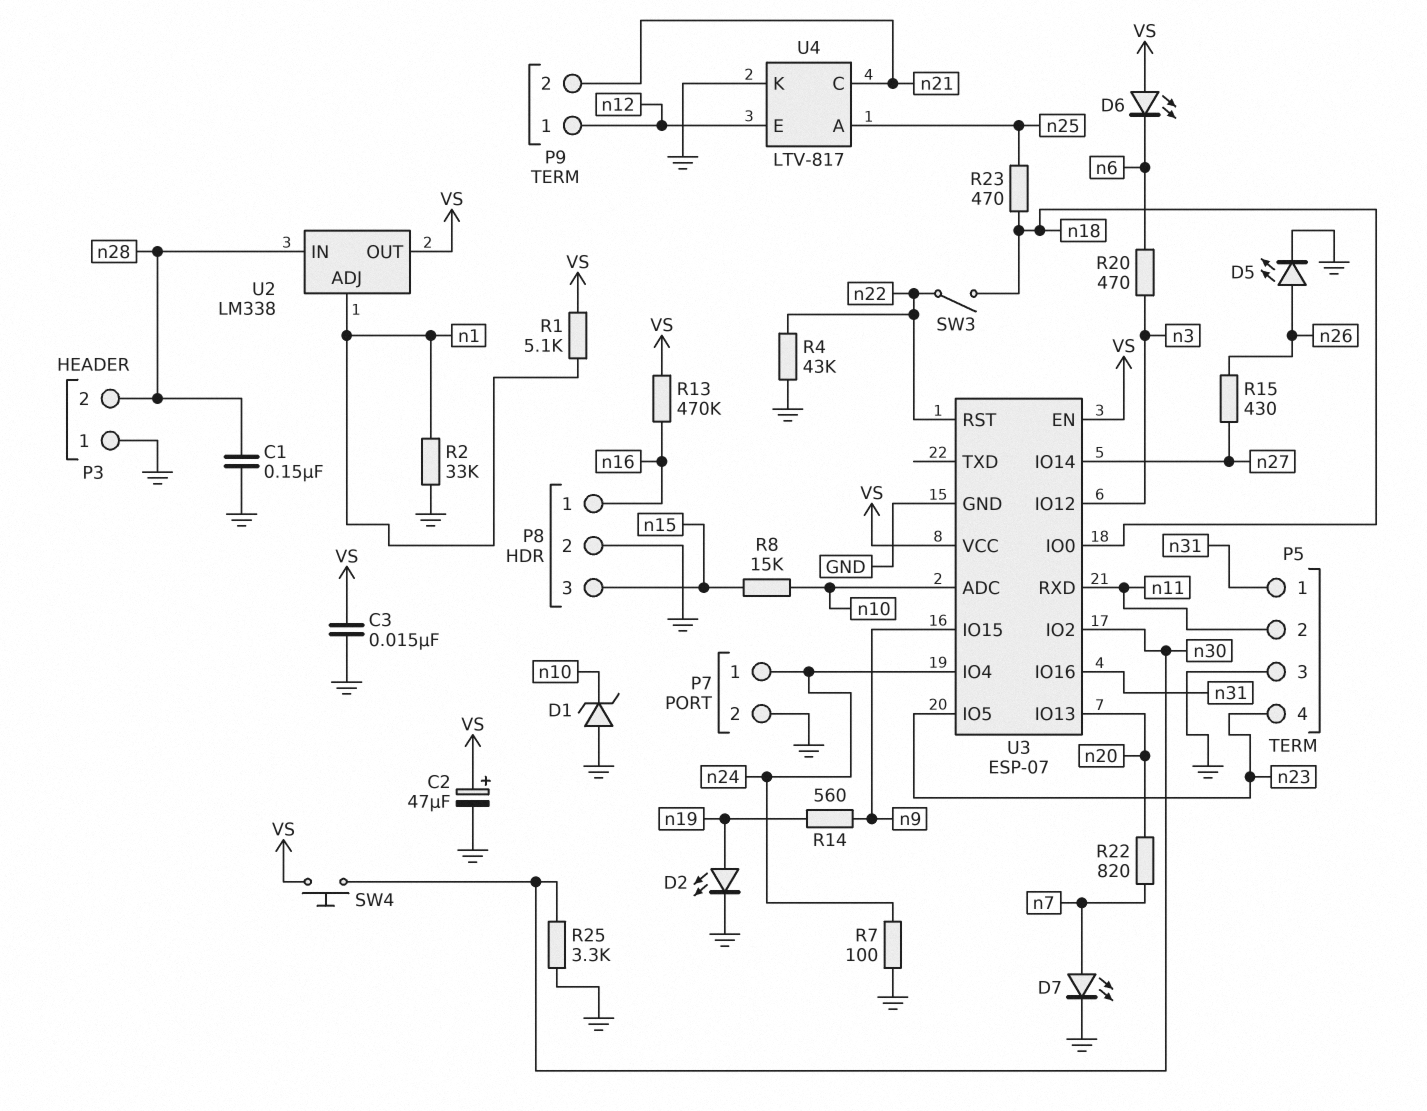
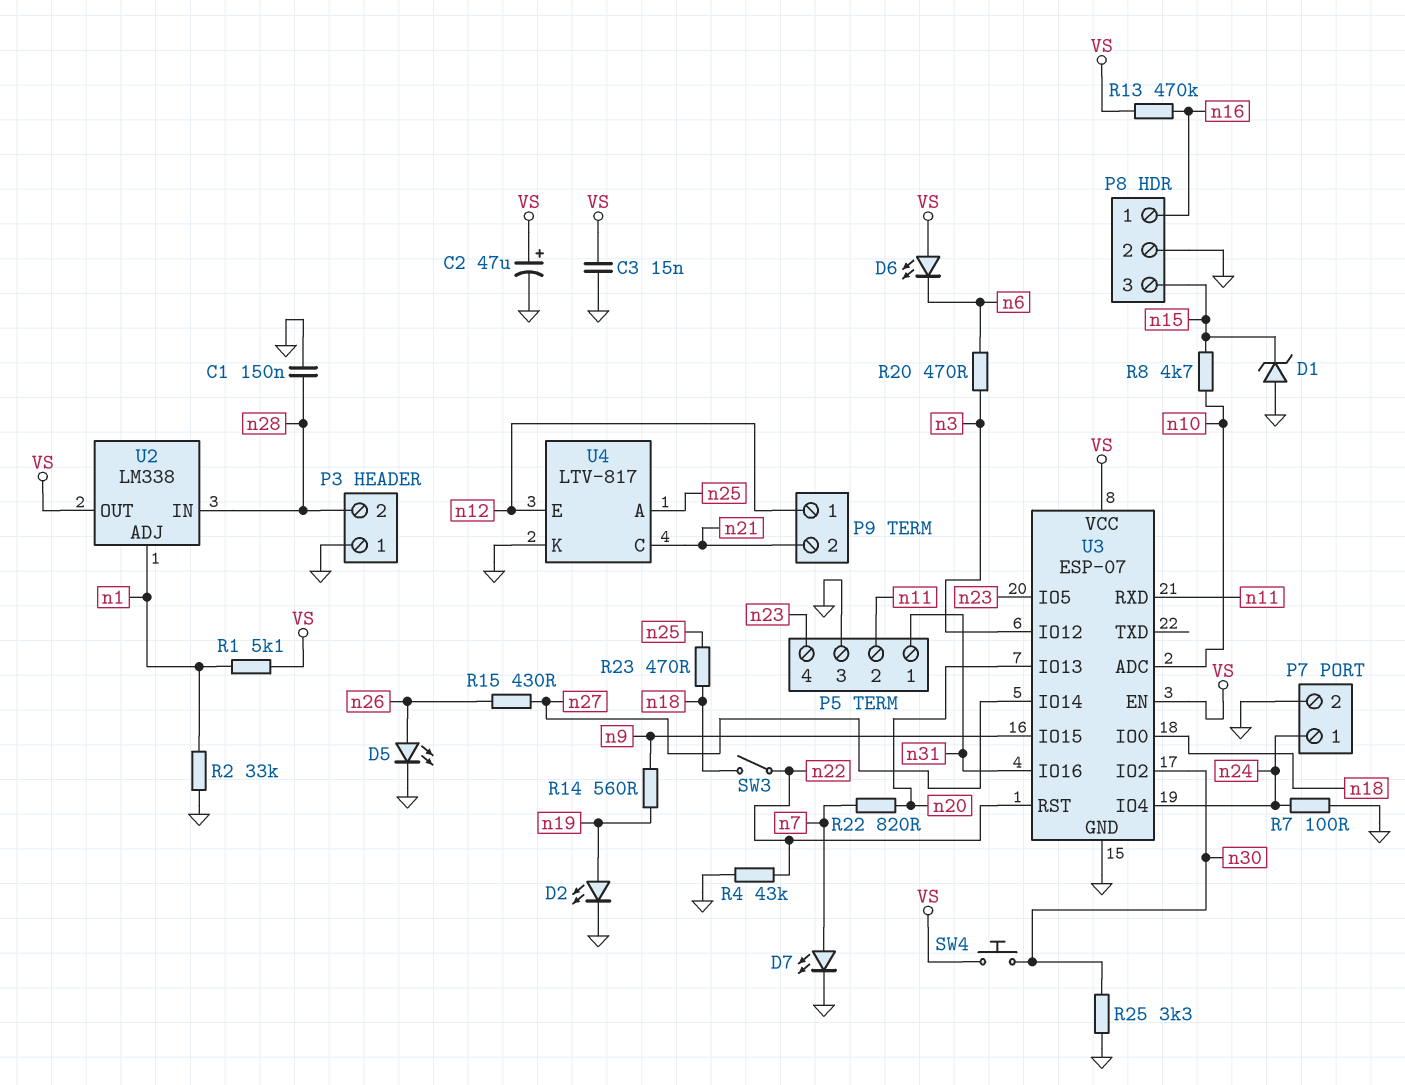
D1: zener (A GND, K n10) -> zener (A GND, K n15)
R8: 15k (n10, n15) -> 4.7k (n10, n15)

